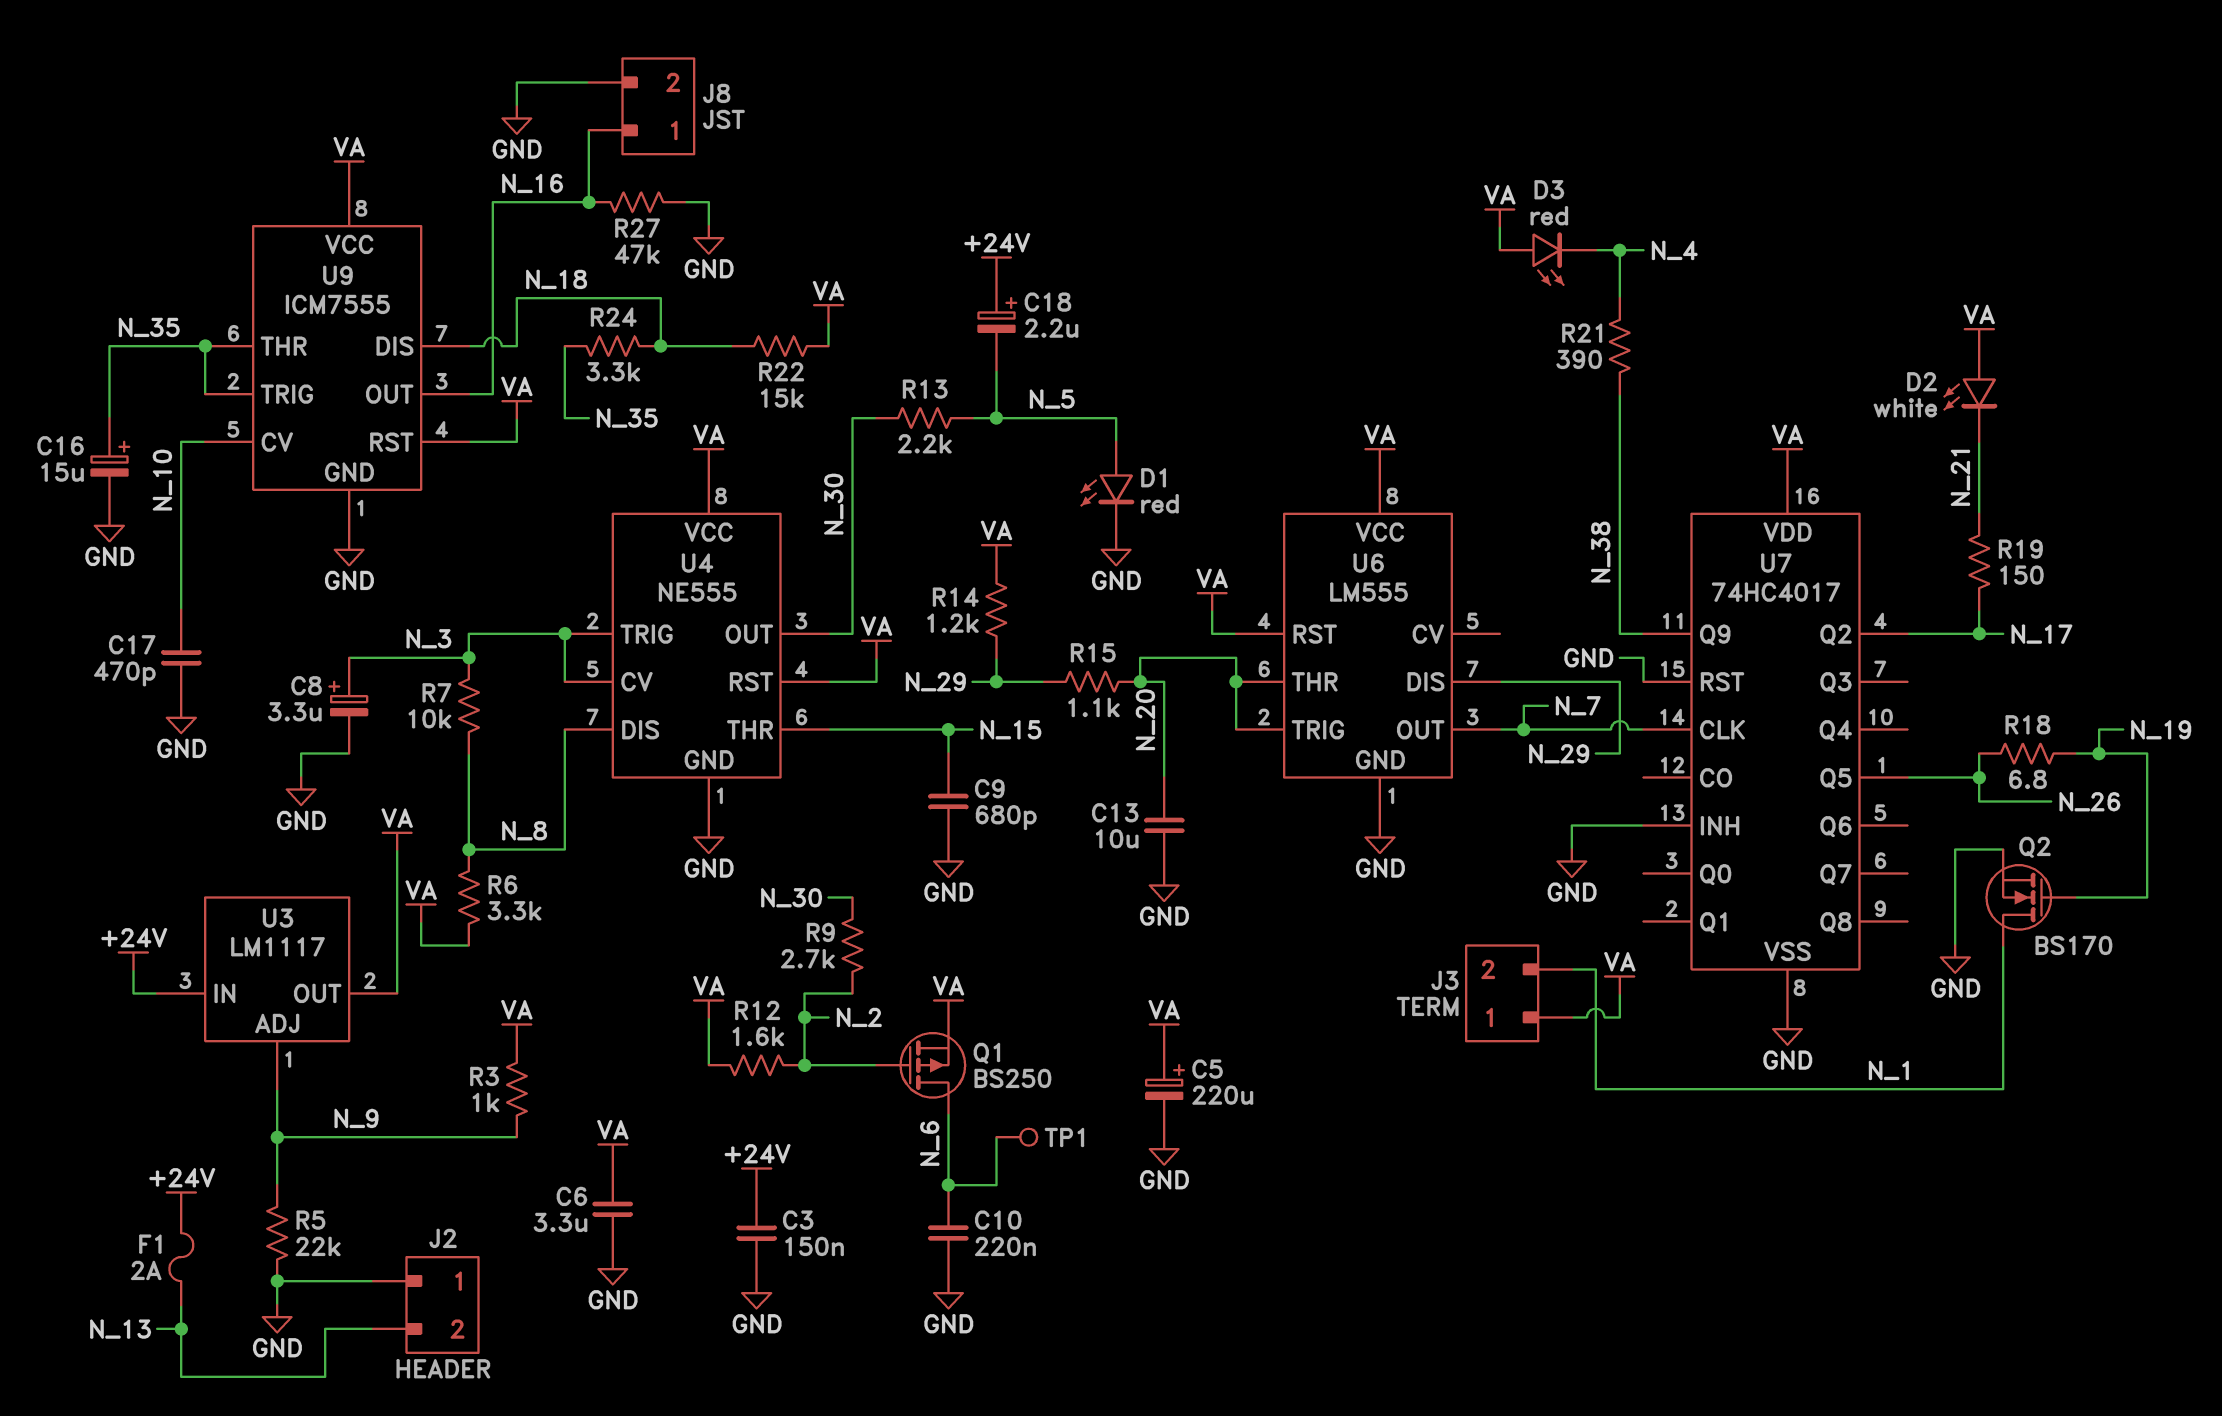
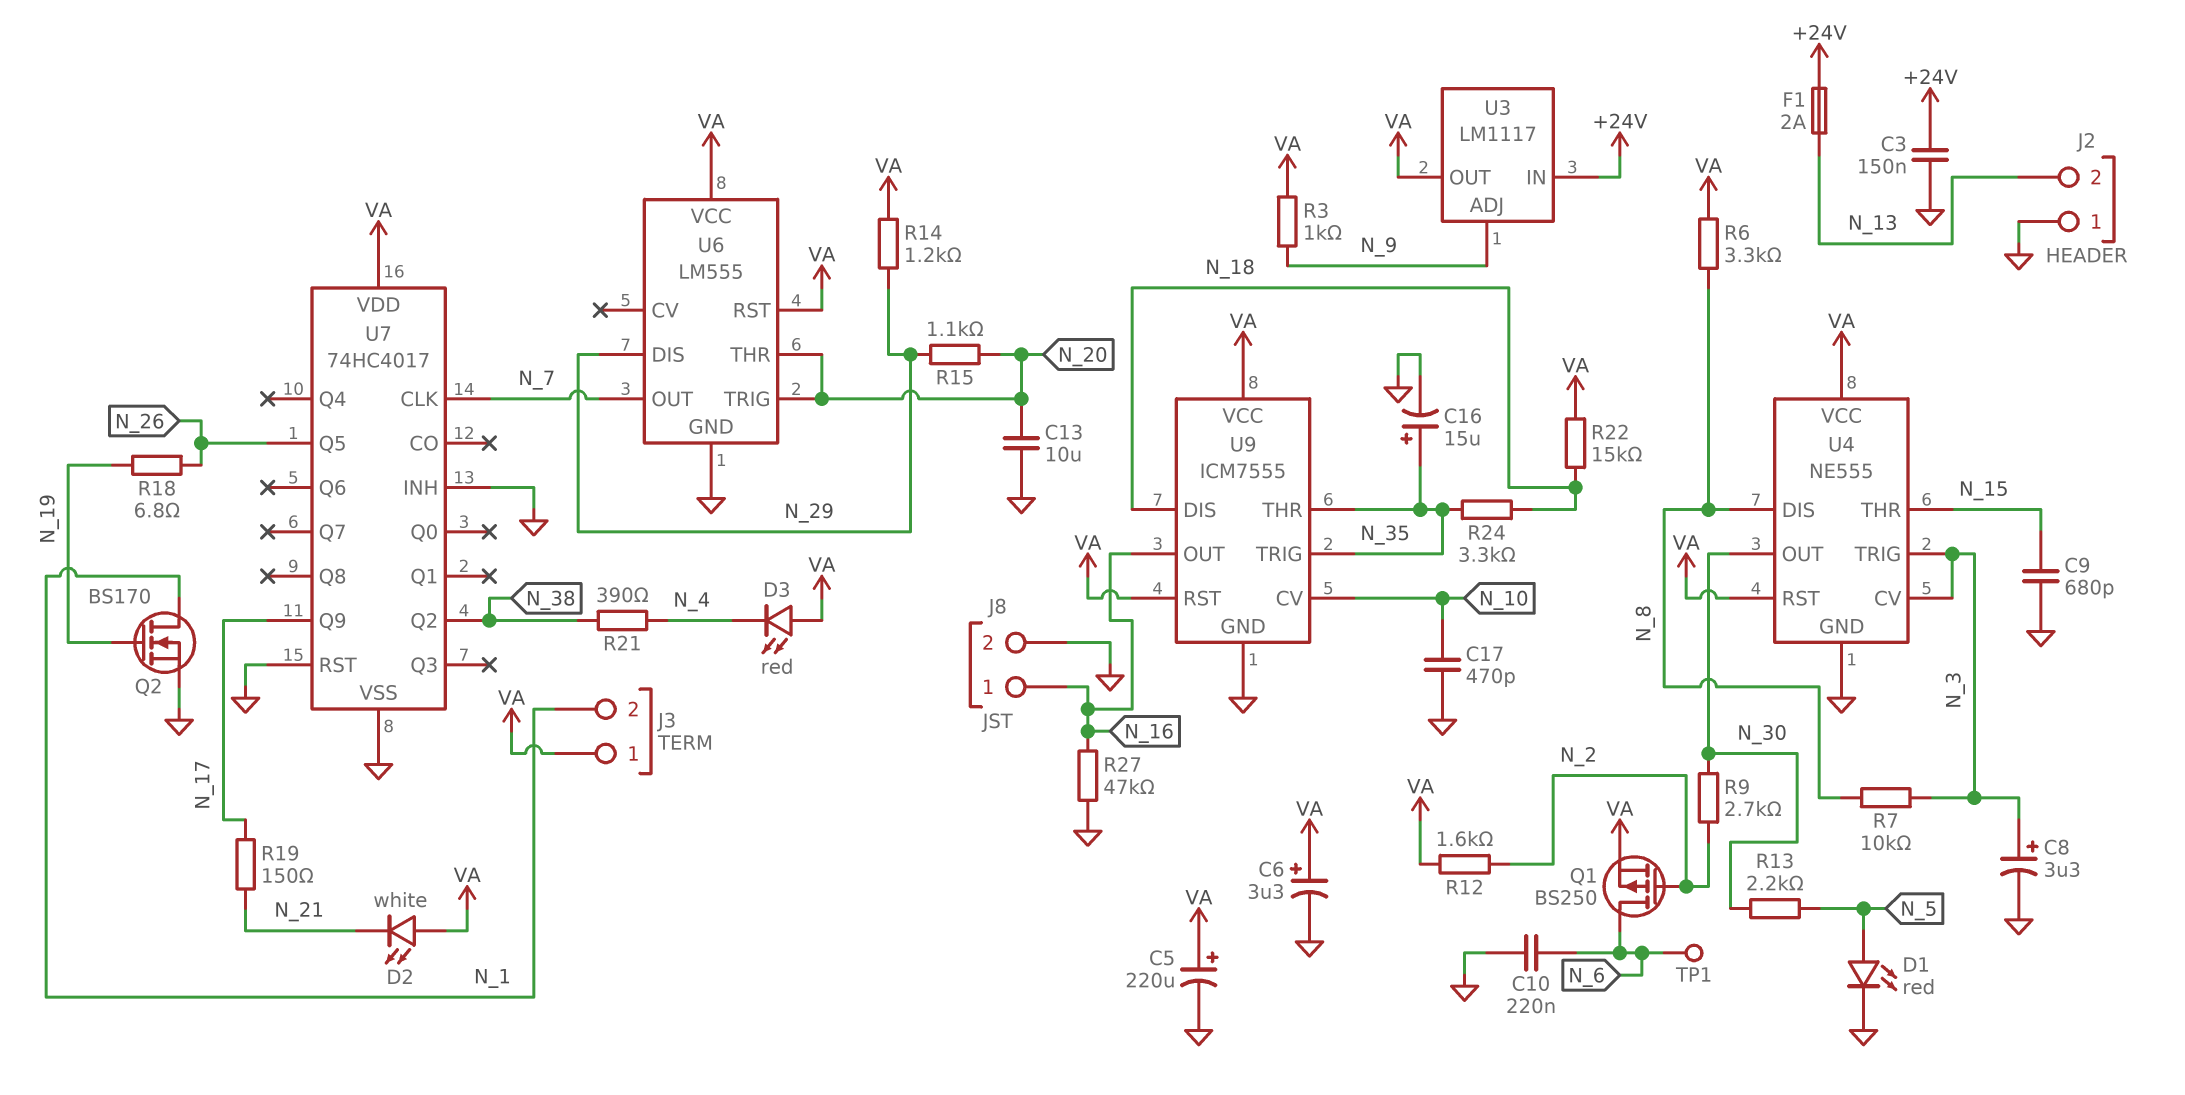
C6: 3.3uF (GND, VA) -> 3.3uF (plus VA, minus GND)
C18: 2.2uF (plus +24V, minus N_5) -> none
R5: 22k (GND, N_9) -> none
U7 pin Q2: N_17 -> N_38
U7 pin Q9: N_38 -> N_17

